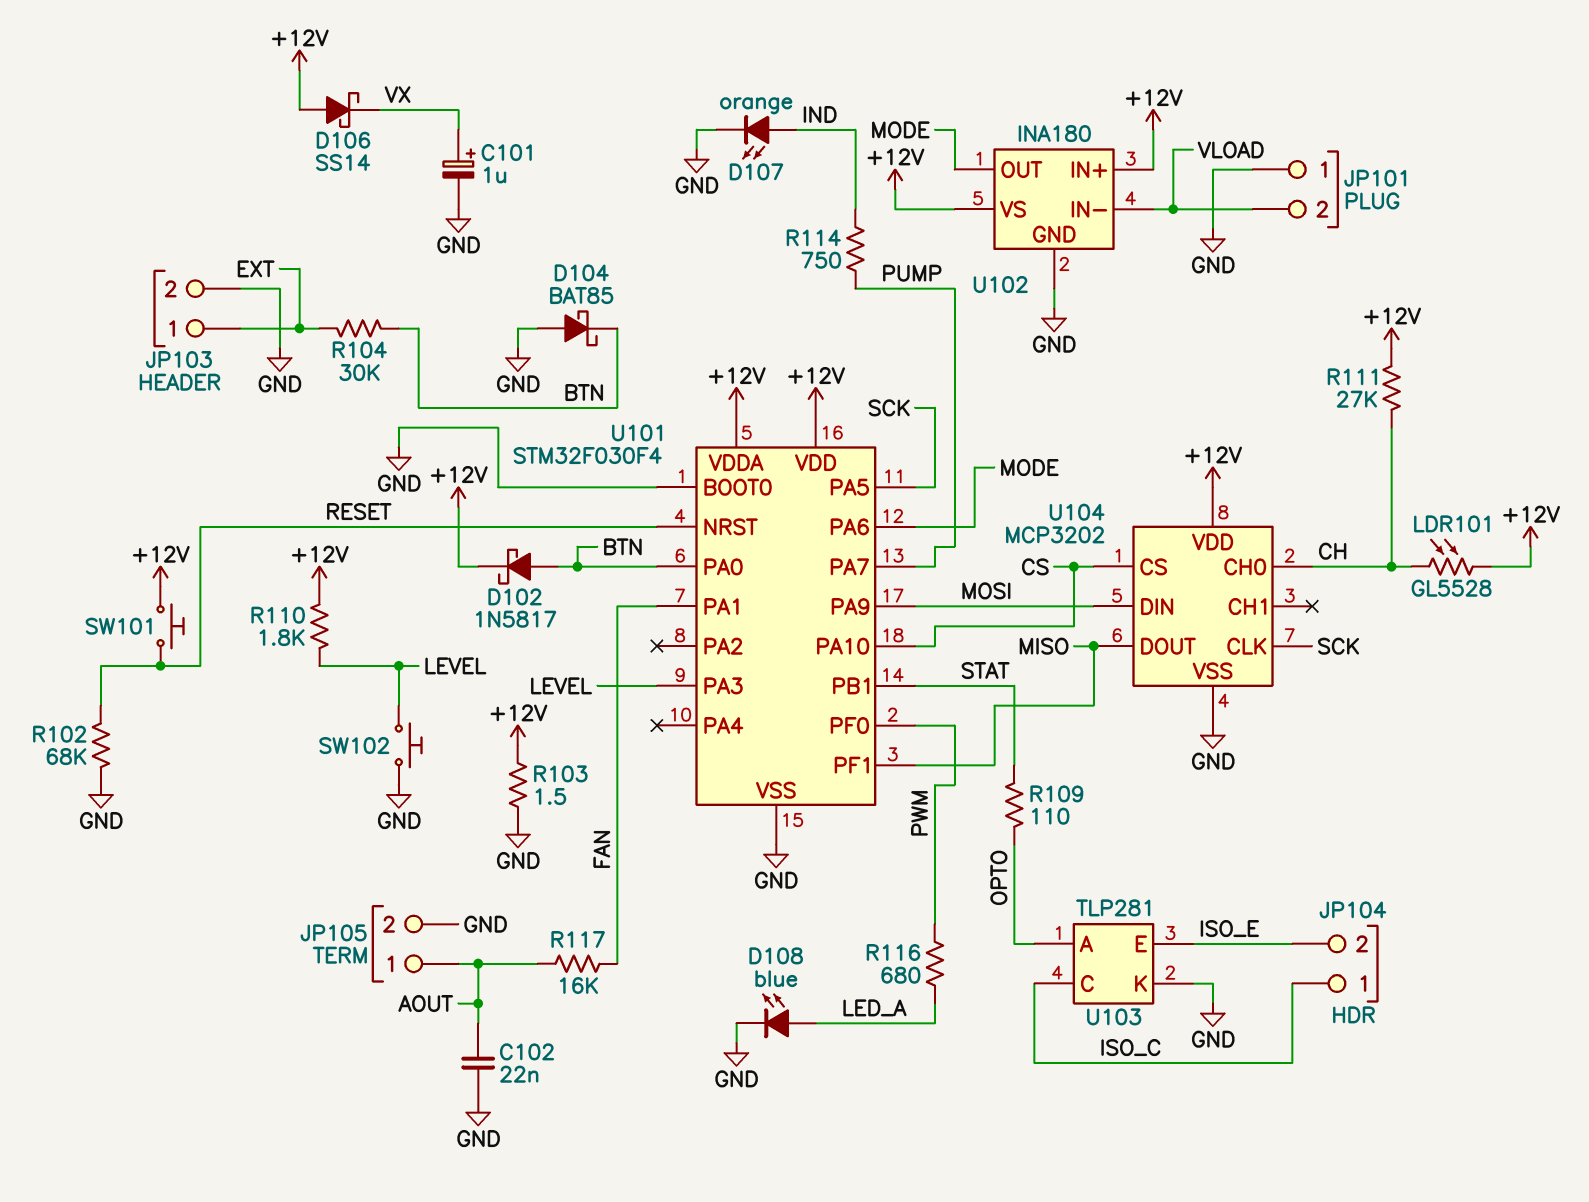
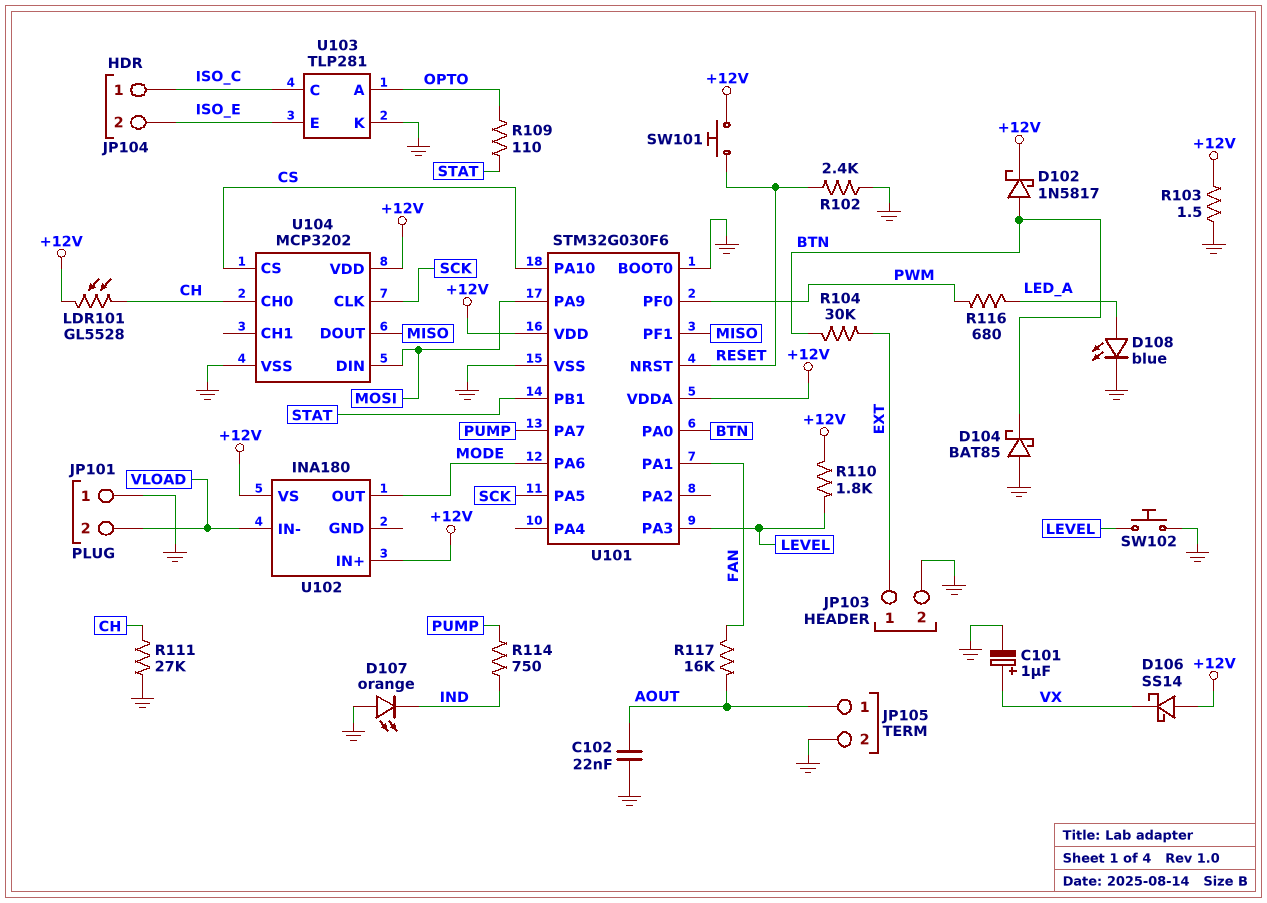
D107: LED orange (A IND, K GND) -> LED orange (A GND, K IND)
R102: 68k (GND, RESET) -> 2.4k (GND, RESET)
R111: 27k (+12V, CH) -> 27k (CH, GND)
U101: STM32F030F4 -> STM32G030F6
U102 pin GND: GND -> none

